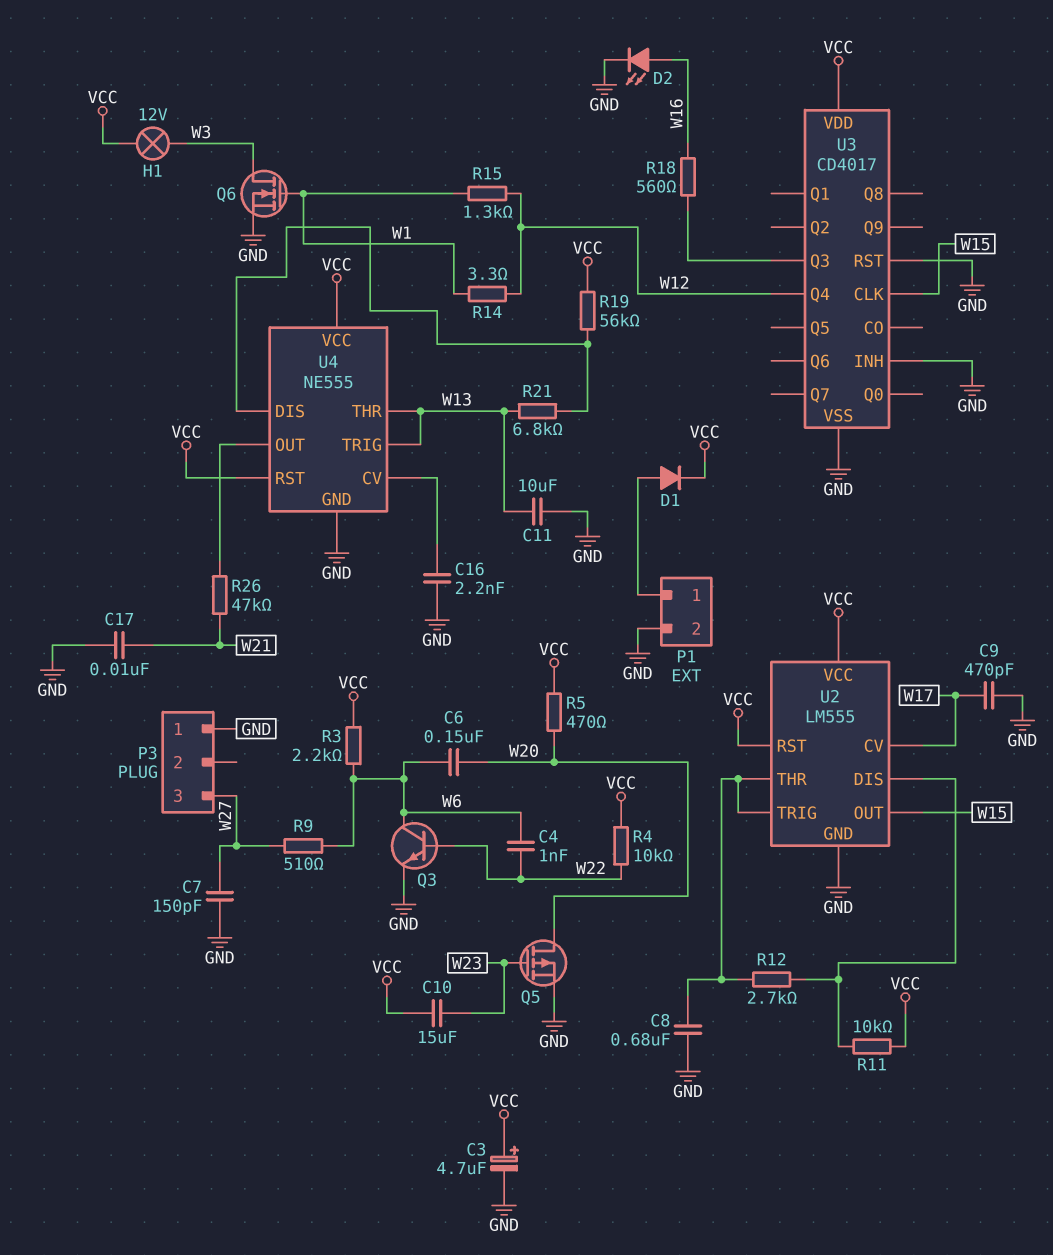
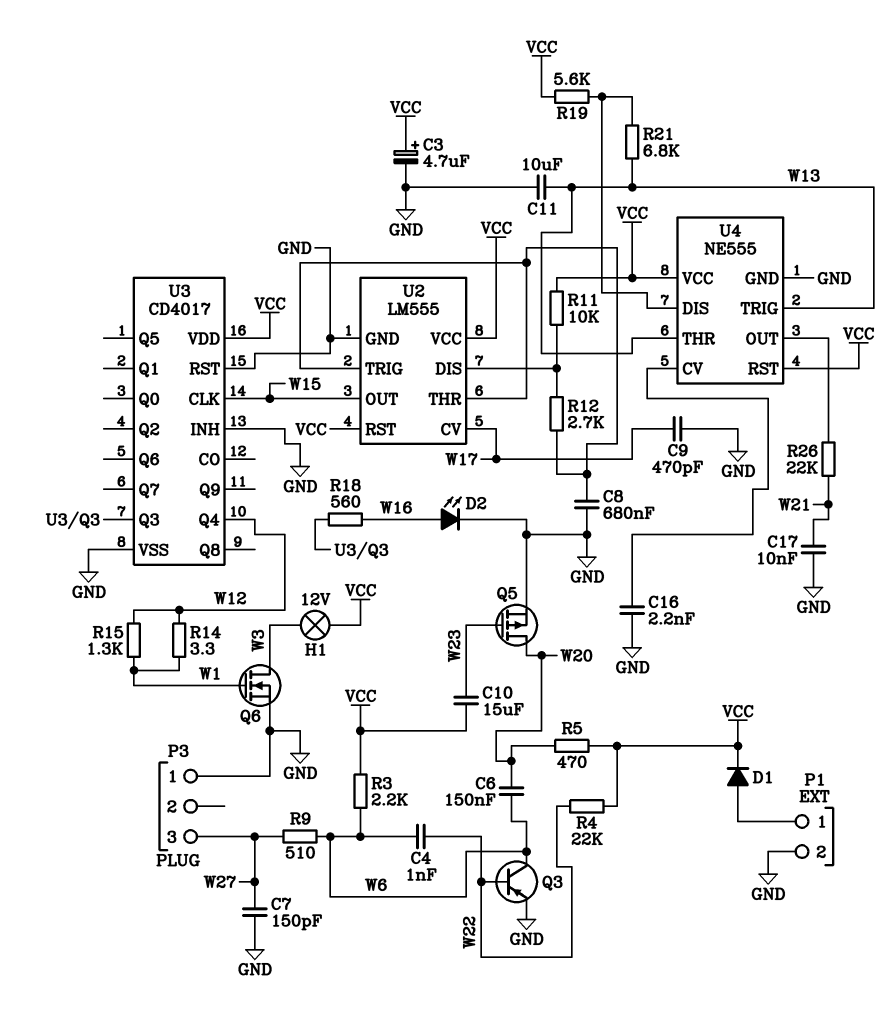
Q3: NPN (B W22, C W6, E GND) -> PNP (B W22, C W6, E GND)
R4: 10k (VCC, W22) -> 22k (VCC, W22)
R19: 56k (U4/DIS, VCC) -> 5.6k (U4/DIS, VCC)
R26: 47k (U4/OUT, W21) -> 22k (U4/OUT, W21)

